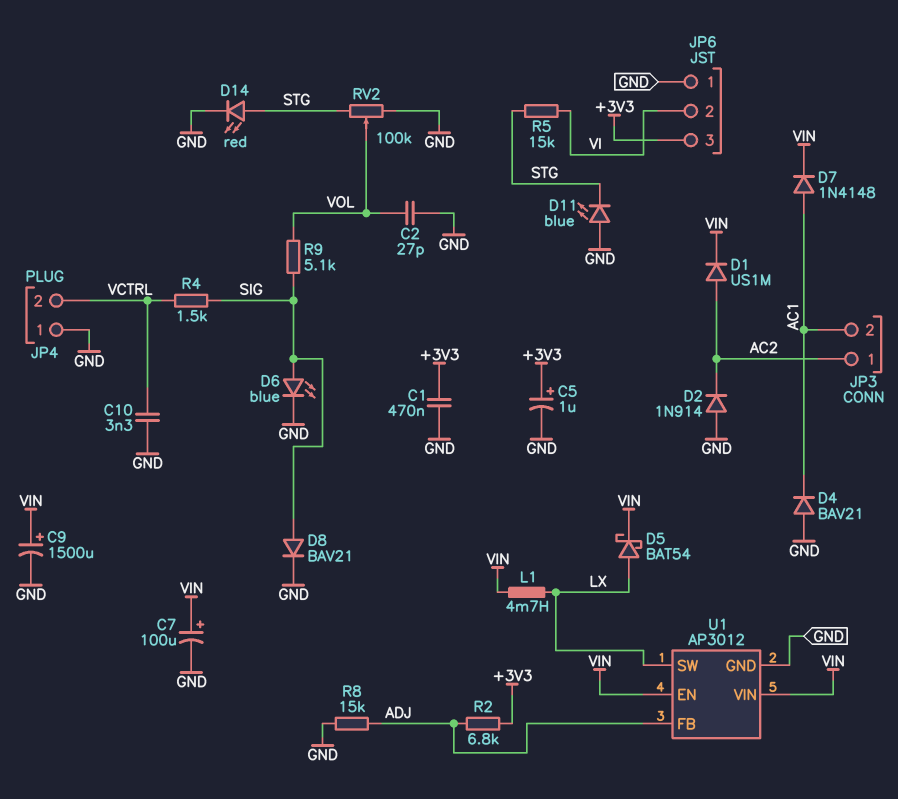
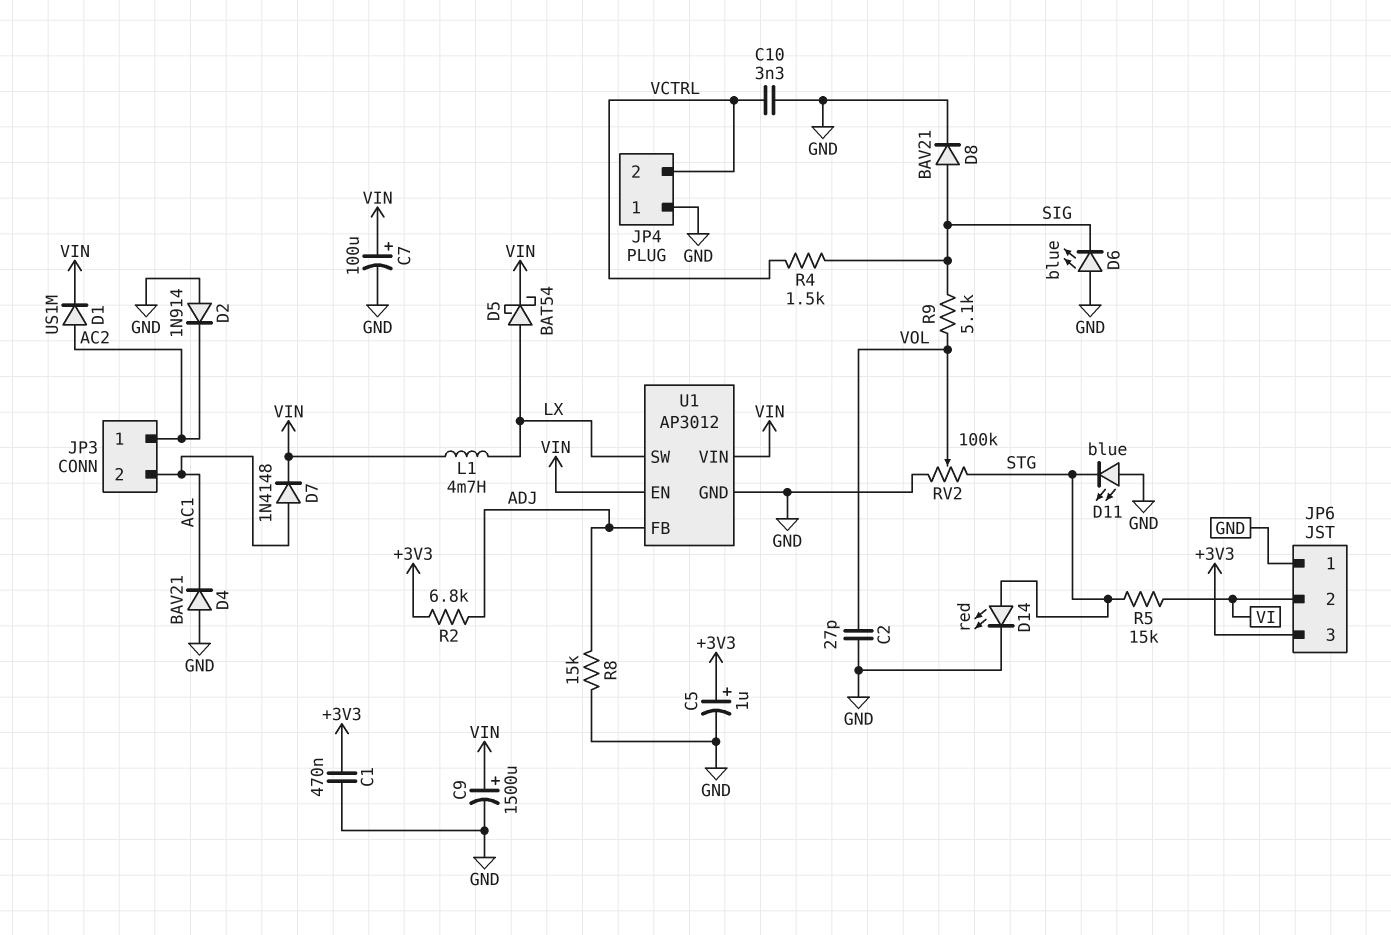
D6: LED blue (A SIG, K GND) -> LED blue (A GND, K SIG)

